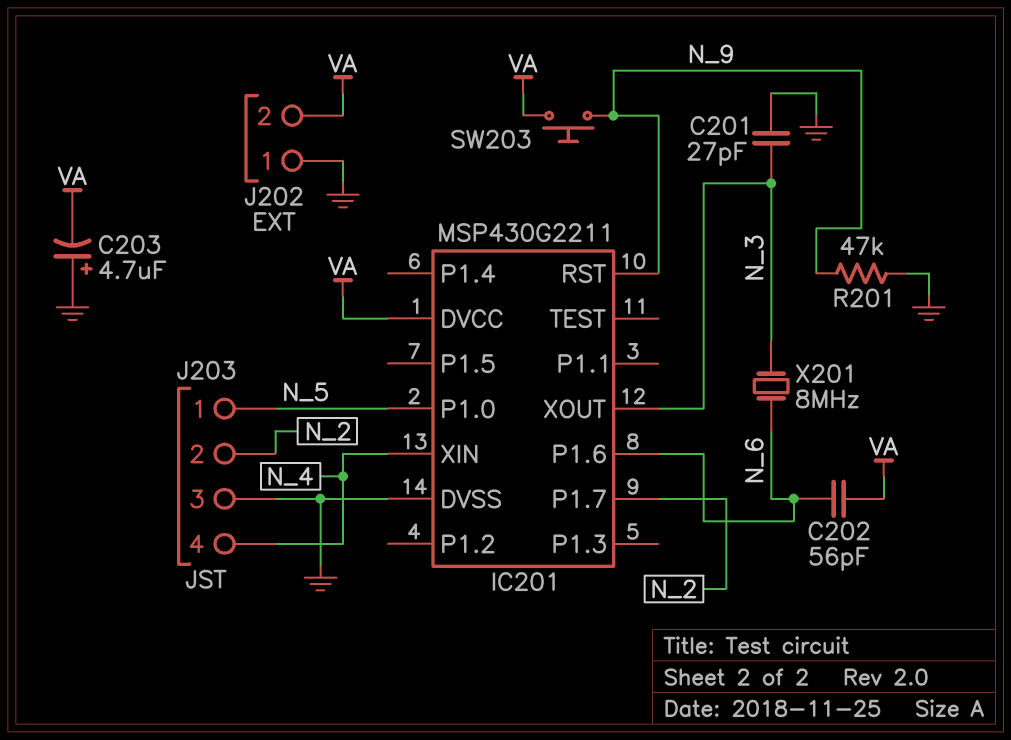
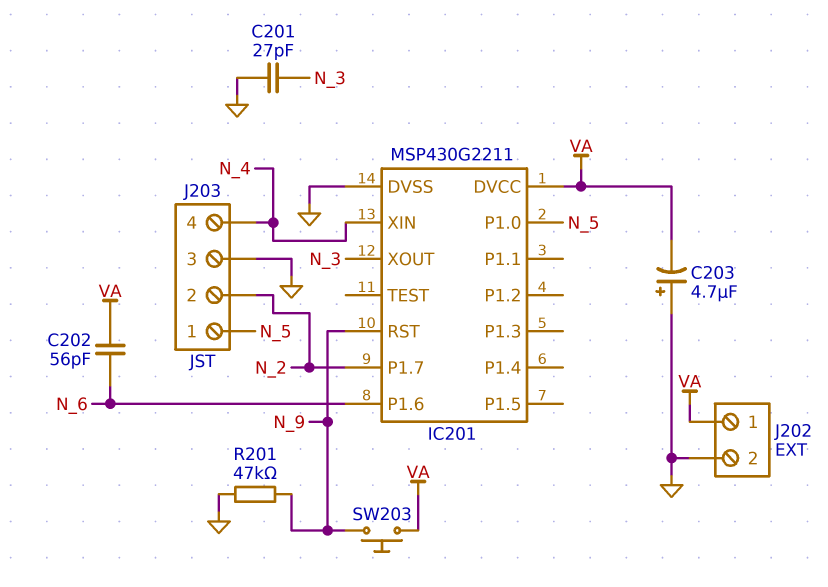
J202 pin 1: GND -> VA
J202 pin 2: VA -> GND
X201: 8MHz (N_3, N_6) -> none

